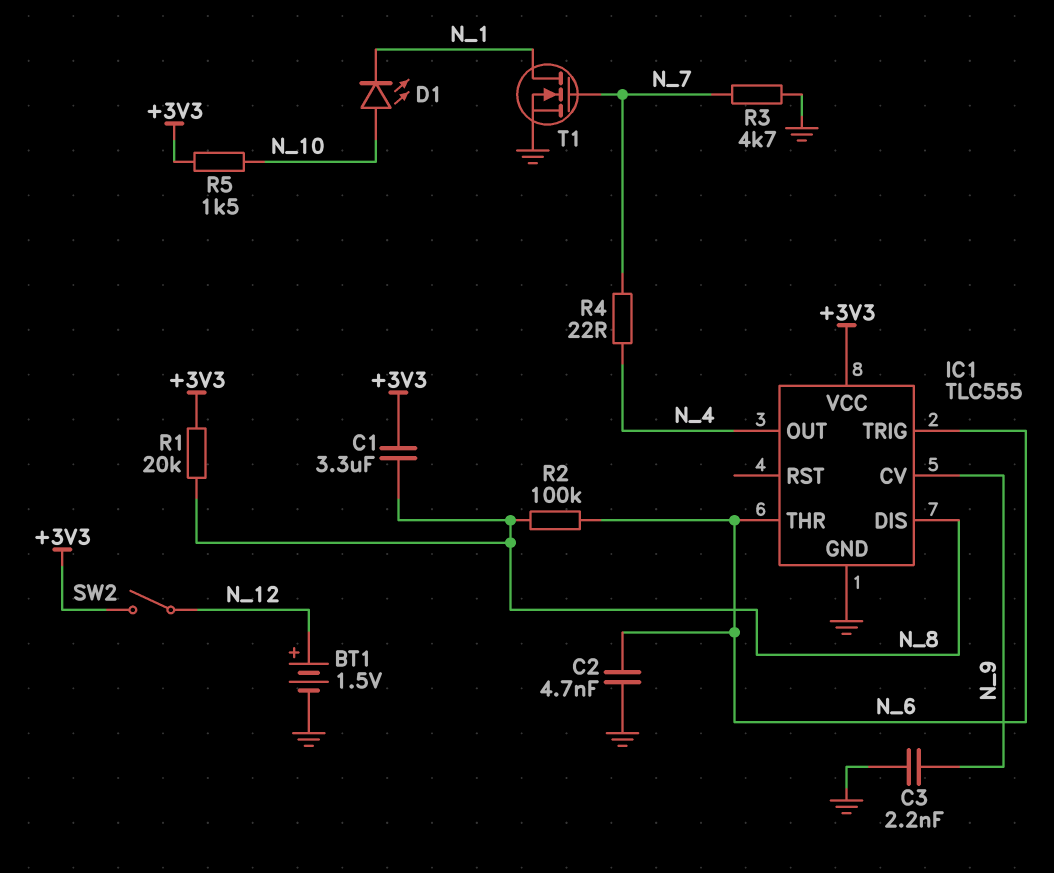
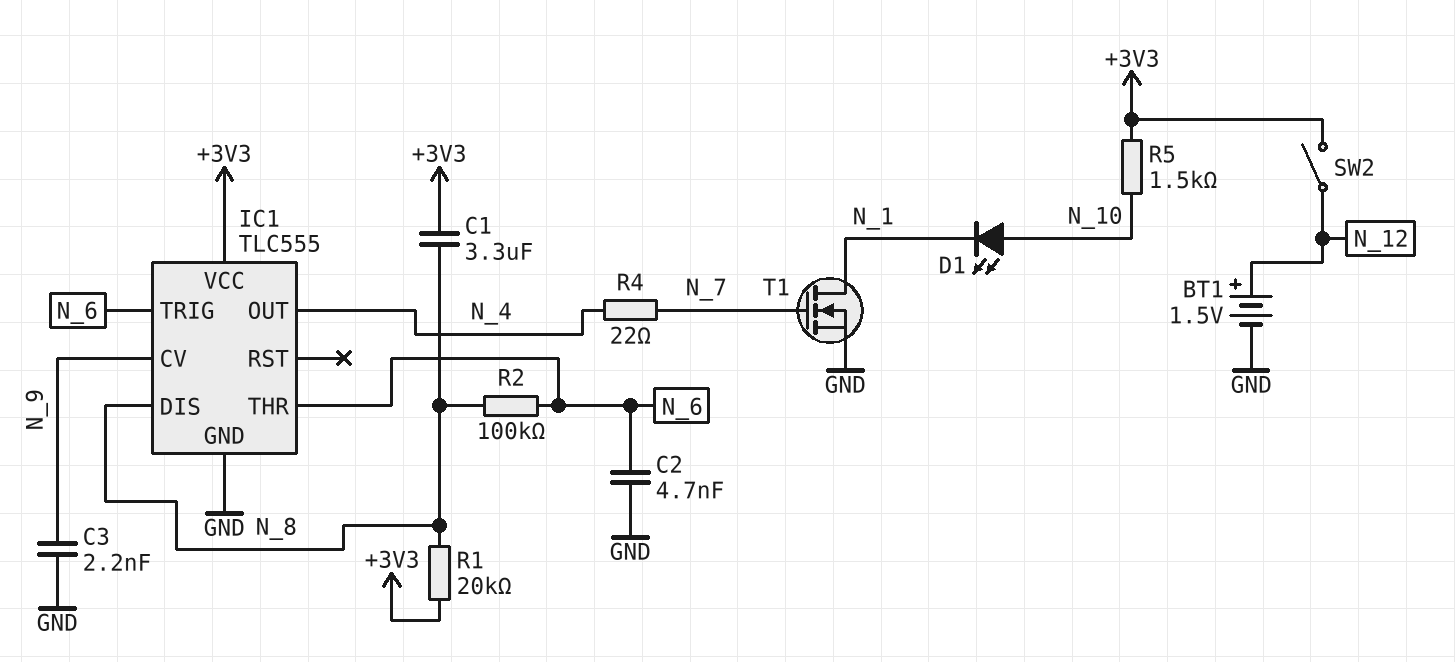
R3: 4.7k (GND, N_7) -> none

